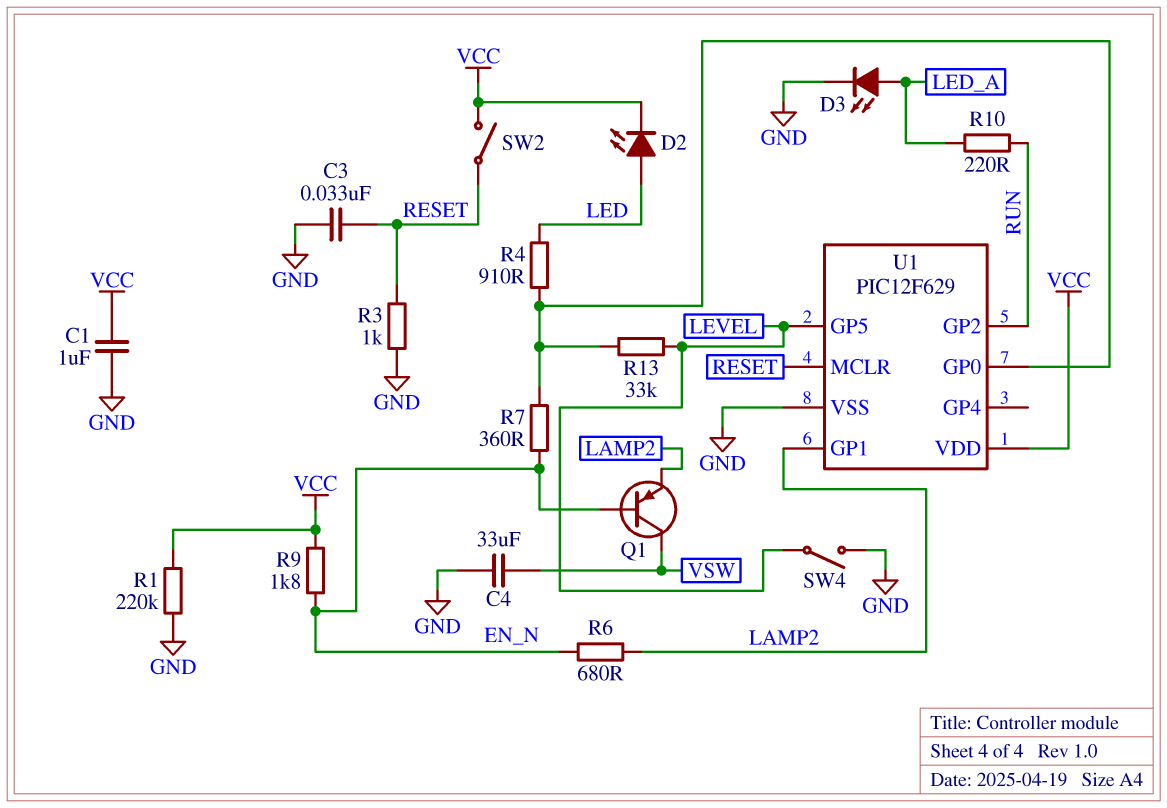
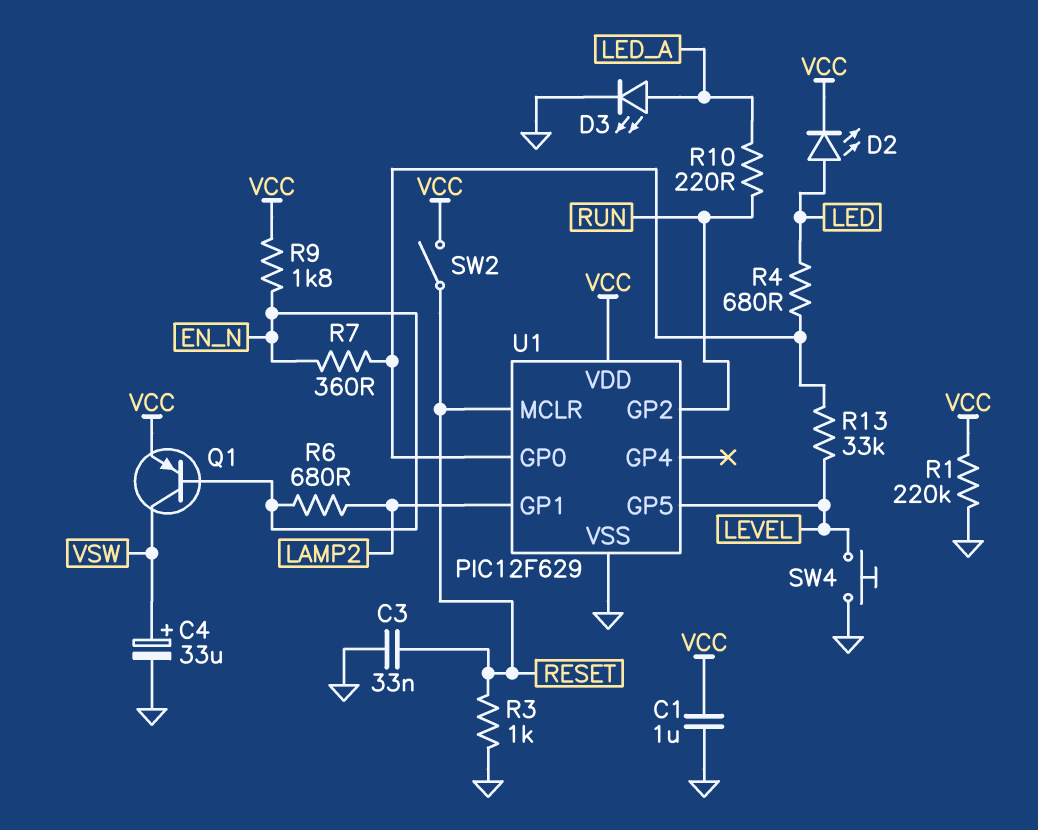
C4: 33uF (GND, VSW) -> 33uF (plus VSW, minus GND)
Q1: PNP (B EN_N, C VSW, E LAMP2) -> PNP (B EN_N, C VSW, E VCC)
R4: 910 (LED, U1/GP0) -> 680 (LED, U1/GP0)
SW4: switch (GND, LEVEL) -> button (GND, LEVEL)

